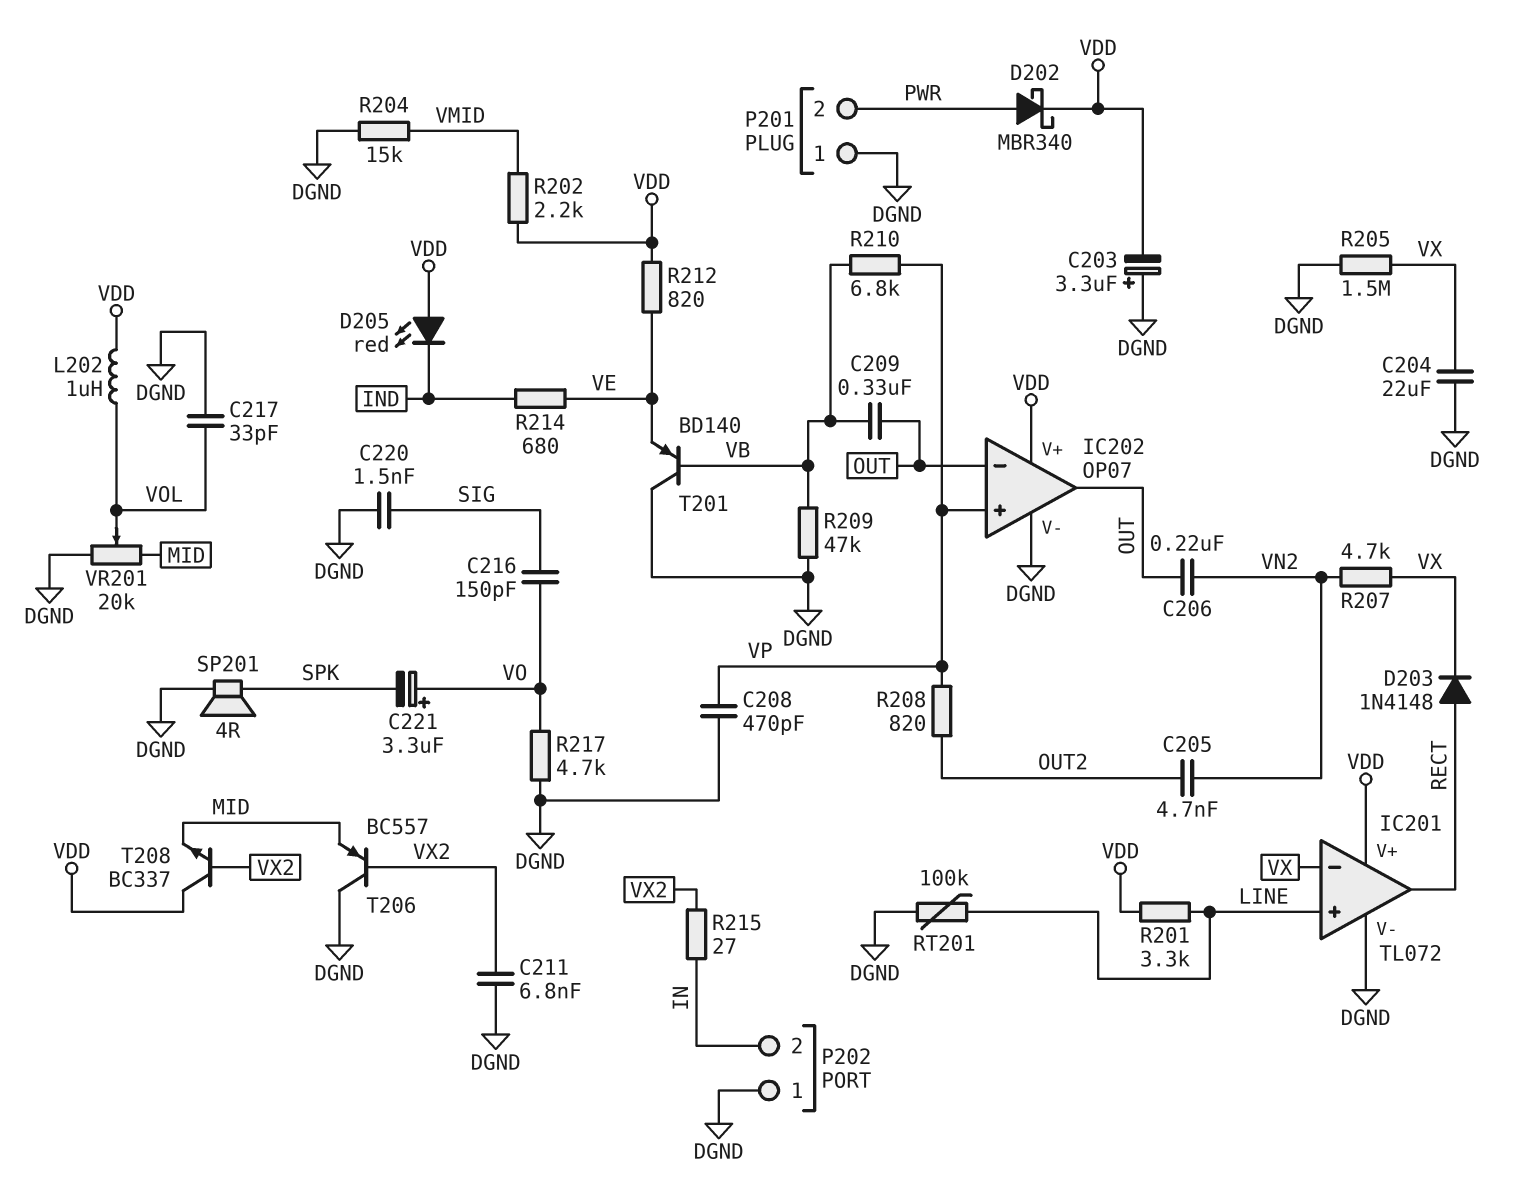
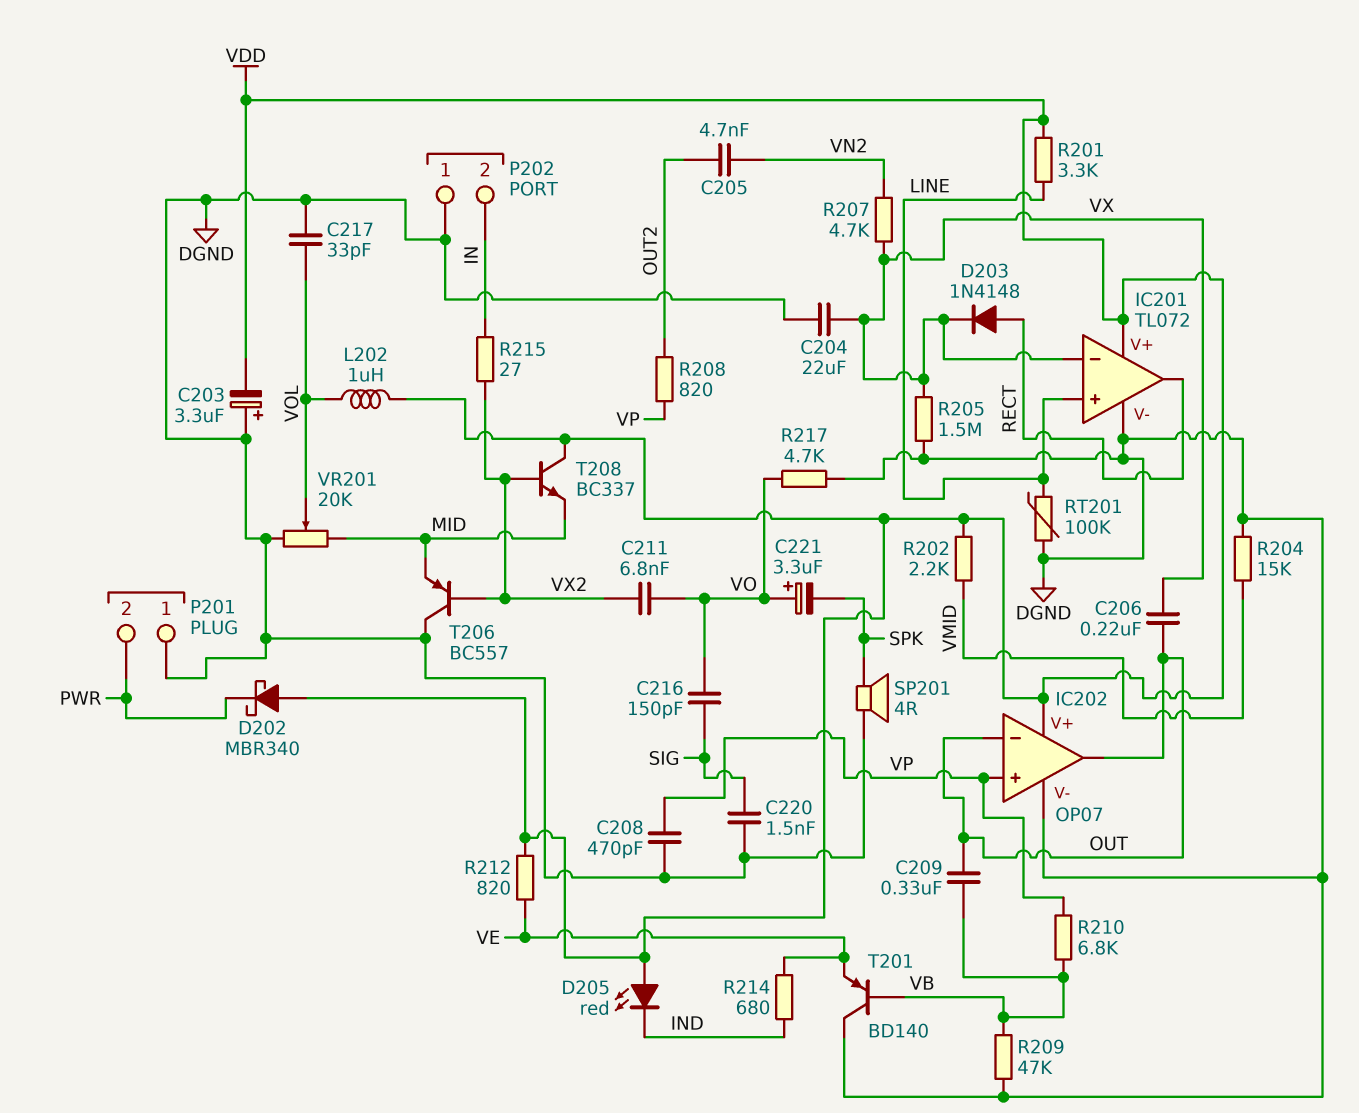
C206: 220nF (OUT, VN2) -> 220nF (OUT, VX)
C211: 6.8nF (DGND, VX2) -> 6.8nF (VO, VX2)
D202: schottky MBR340 (A PWR, K VDD) -> schottky MBR340 (A VDD, K PWR)

